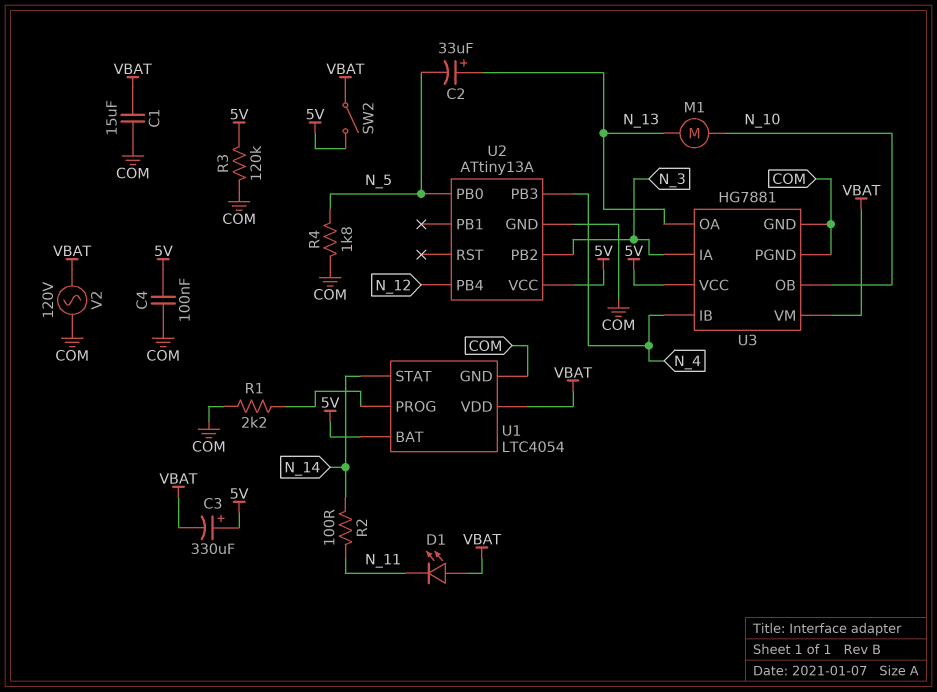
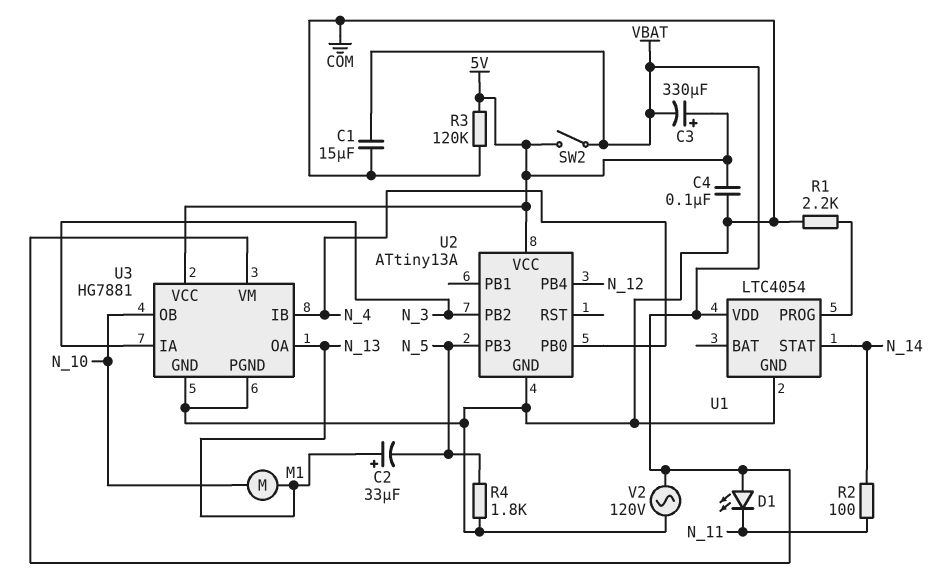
U1 pin BAT: 5V -> none
U2 pin PB0: N_5 -> N_4
U2 pin PB3: N_4 -> N_5

